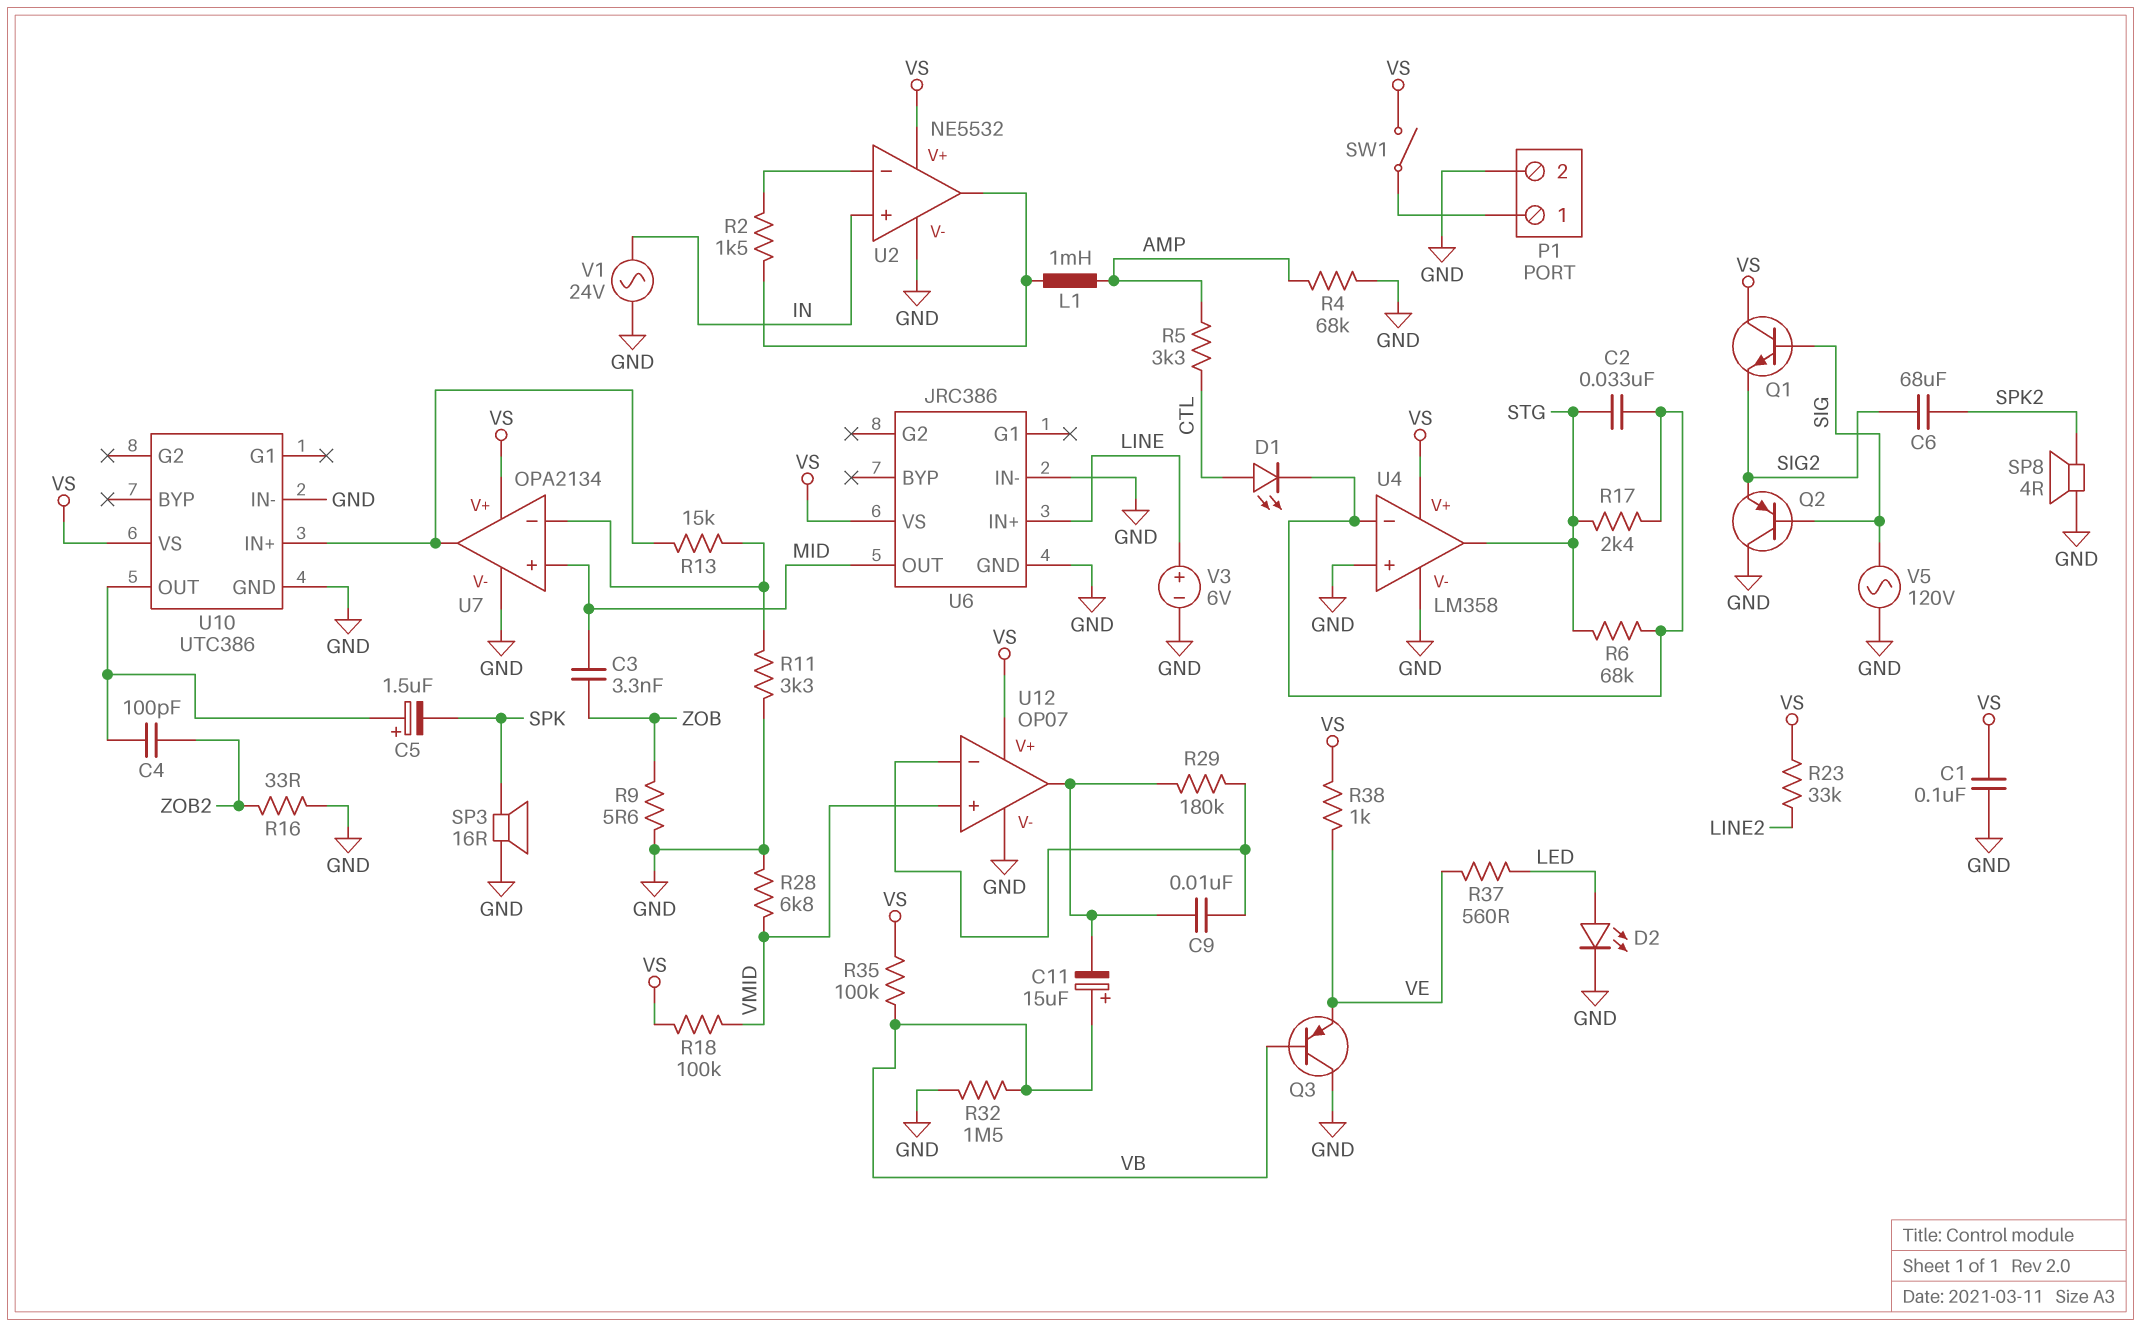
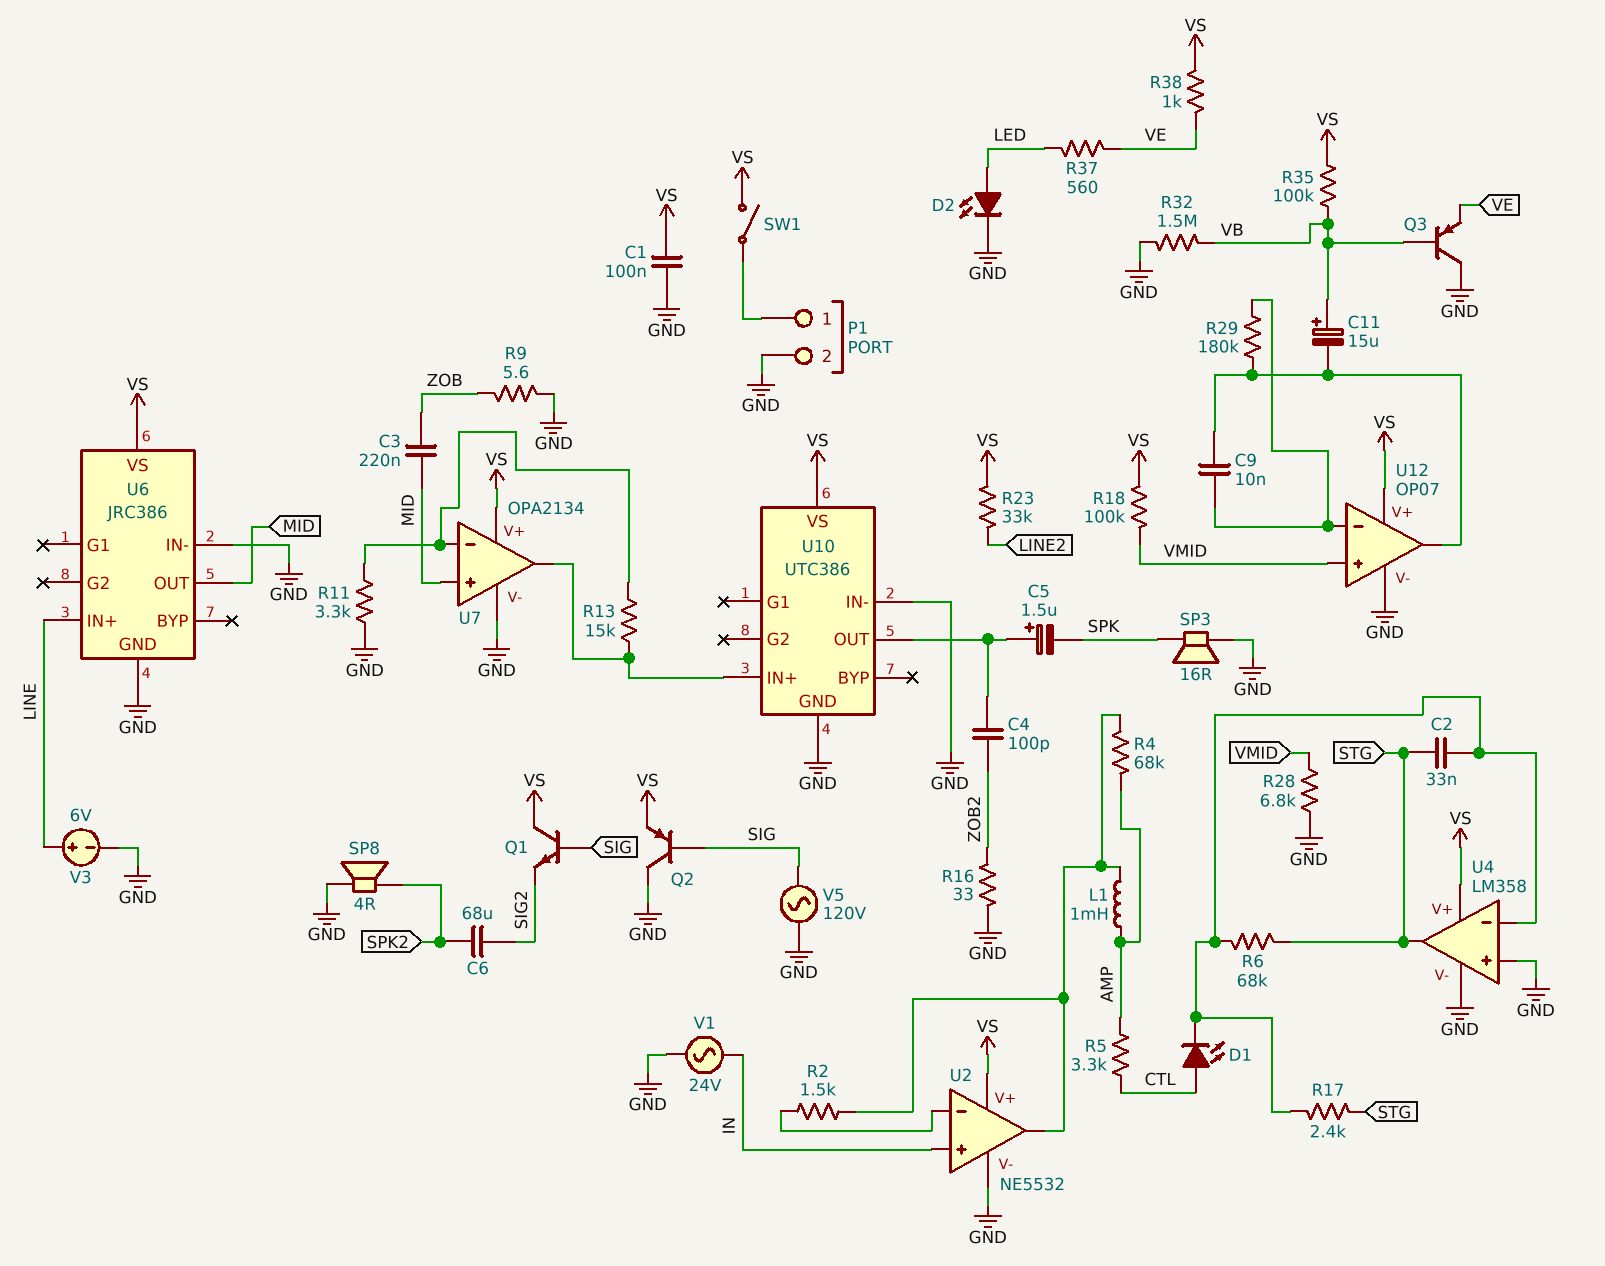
C3: 3.3nF (MID, ZOB) -> 220nF (MID, ZOB)
Q2: PNP (B SIG, C GND, E SIG2) -> PNP (B SIG, C GND, E VS)
R4: 68k (AMP, GND) -> 68k (AMP, U2/out)

